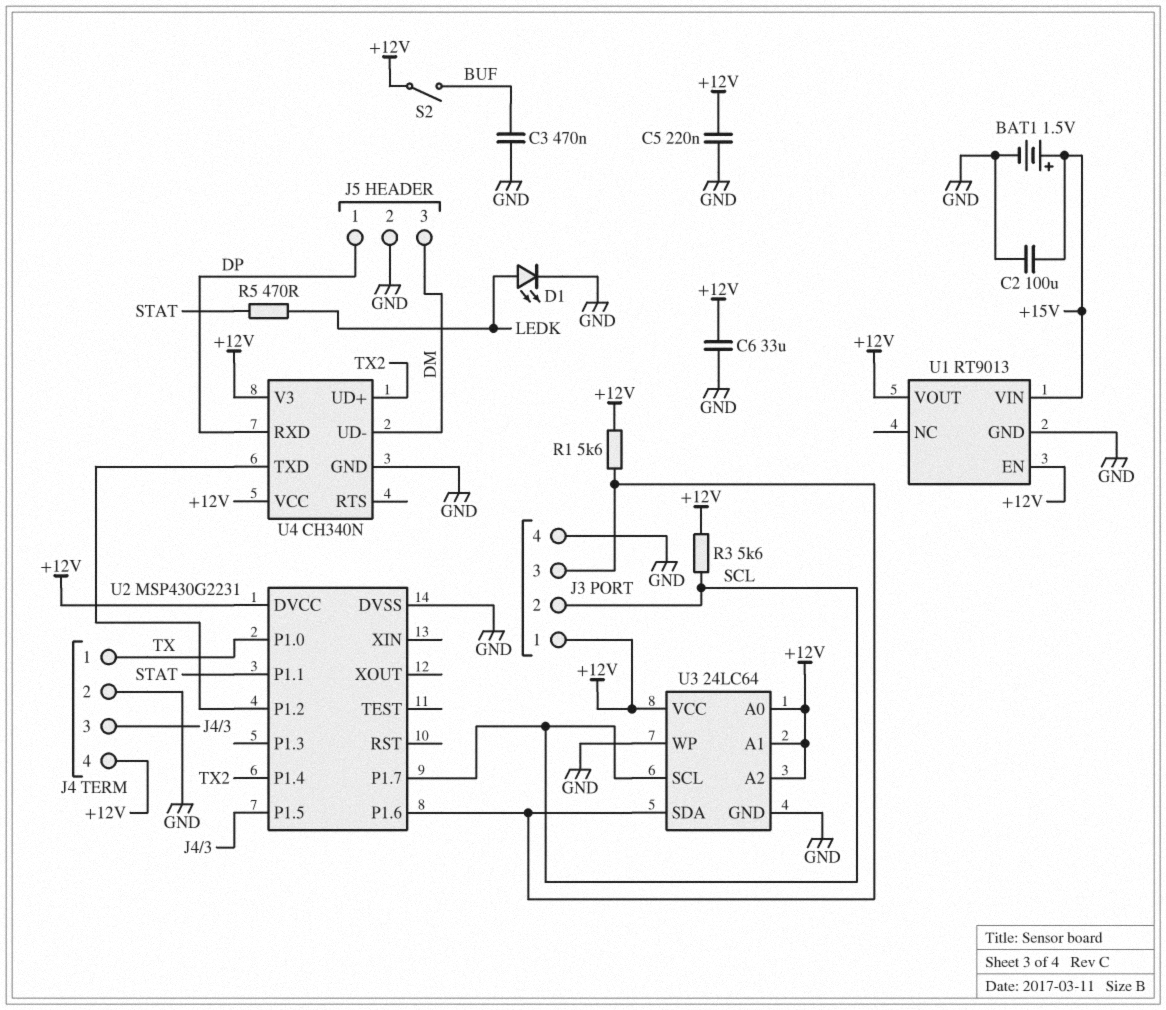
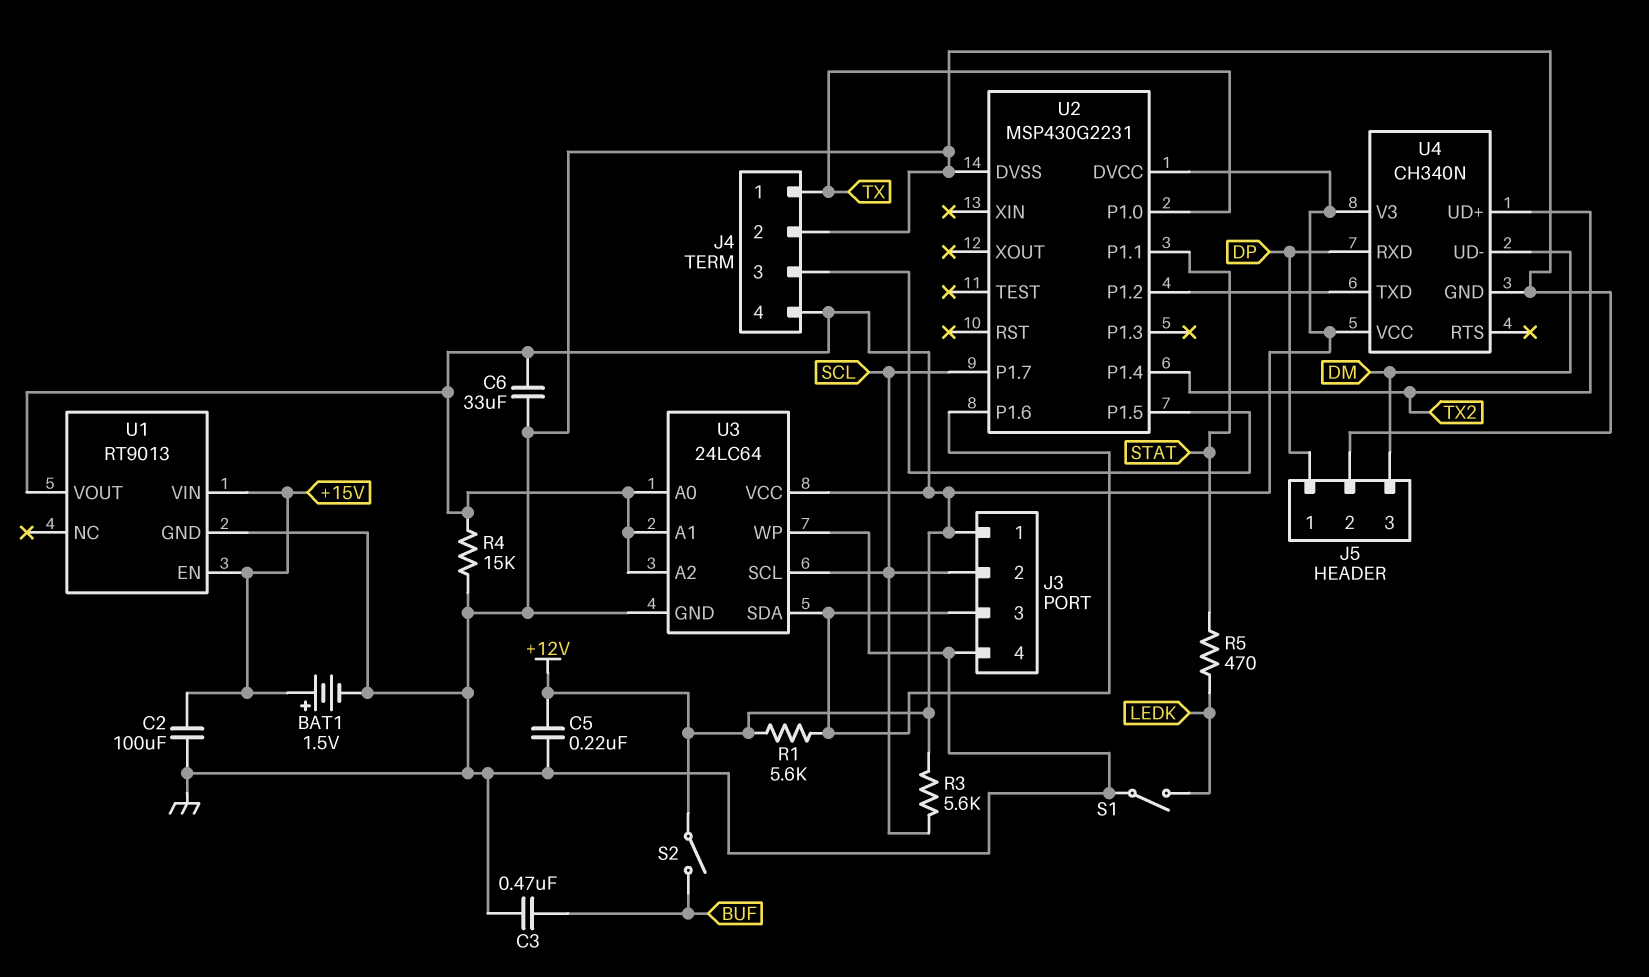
D1: LED (A LEDK, K GND) -> none
R4: none -> 15k (+12V, GND)
S1: none -> switch (GND, LEDK)
U1 pin EN: +12V -> +15V

